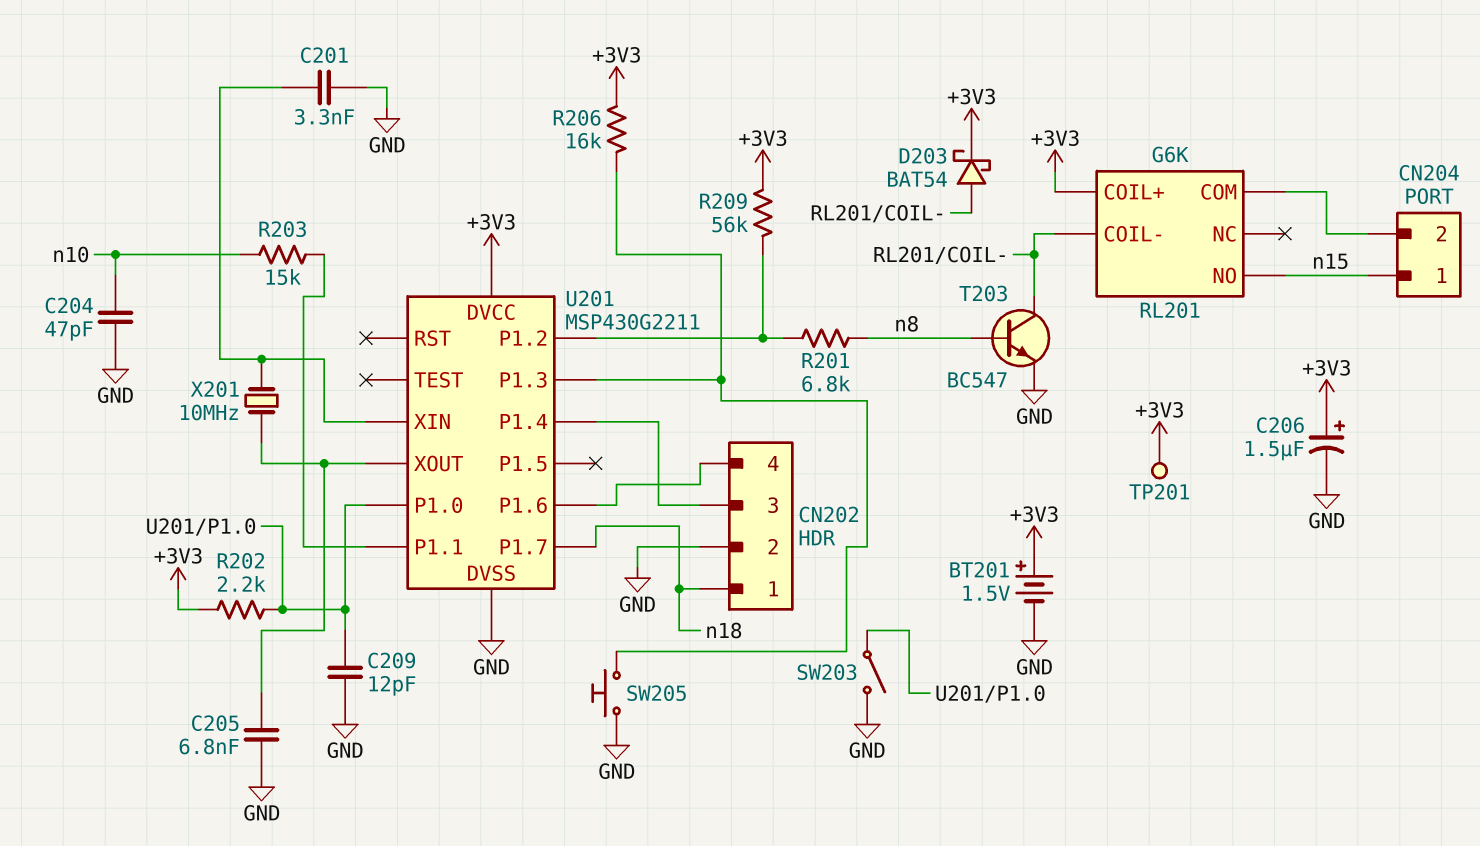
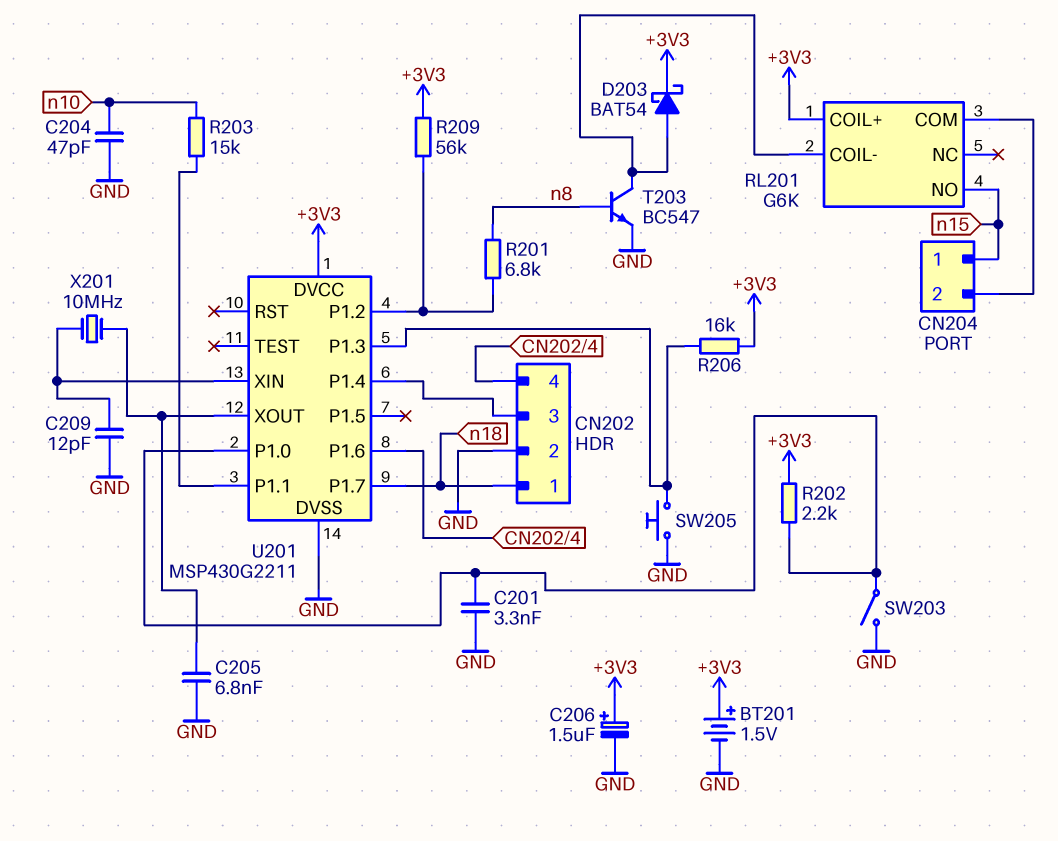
C201: 3.3nF (GND, U201/XIN) -> 3.3nF (GND, U201/P1.0)
C209: 12pF (GND, U201/P1.0) -> 12pF (GND, U201/XIN)
TP201: test point (+3V3) -> none

